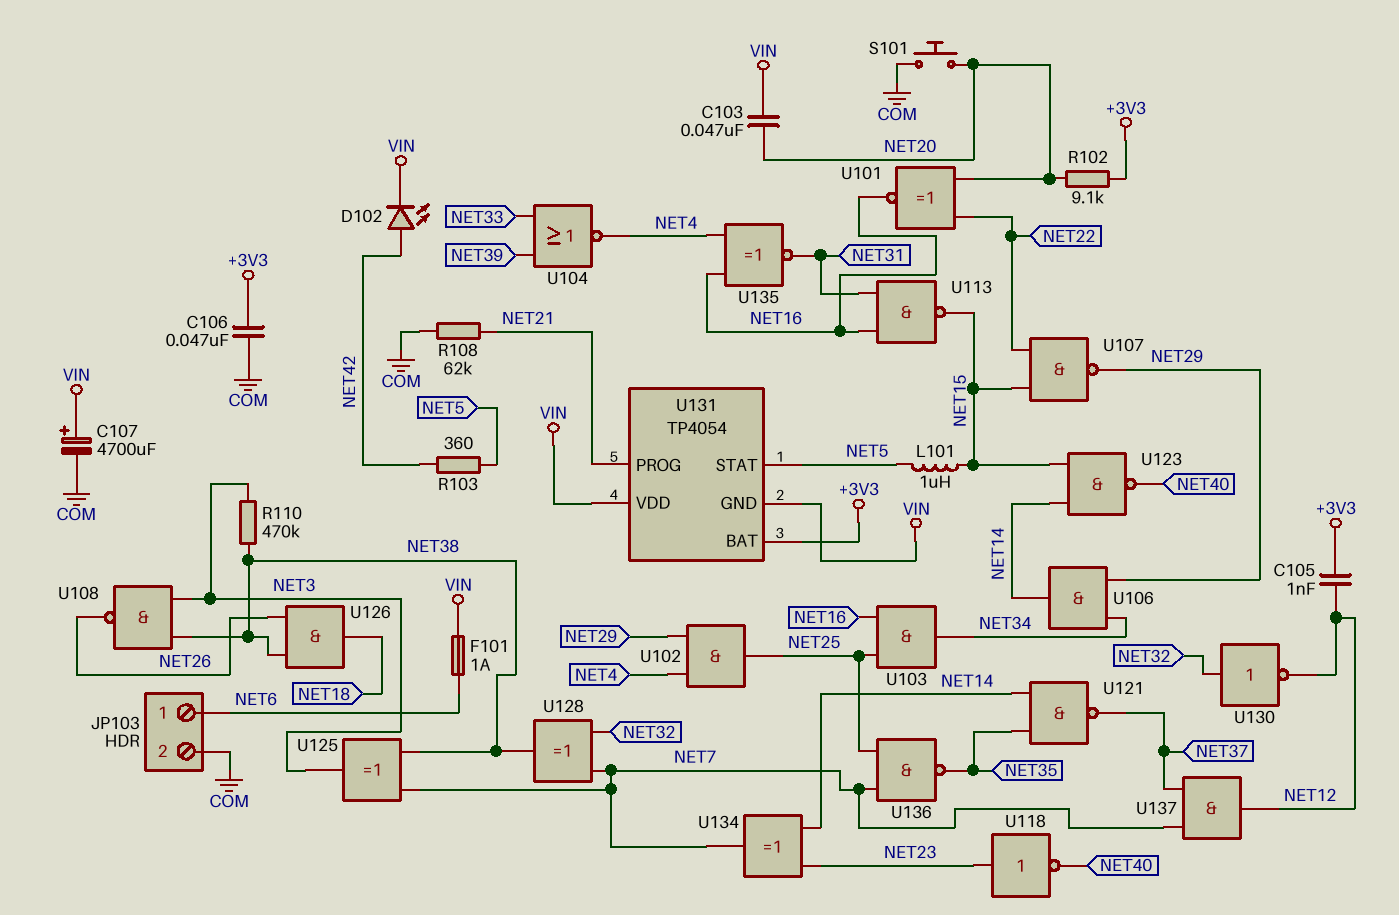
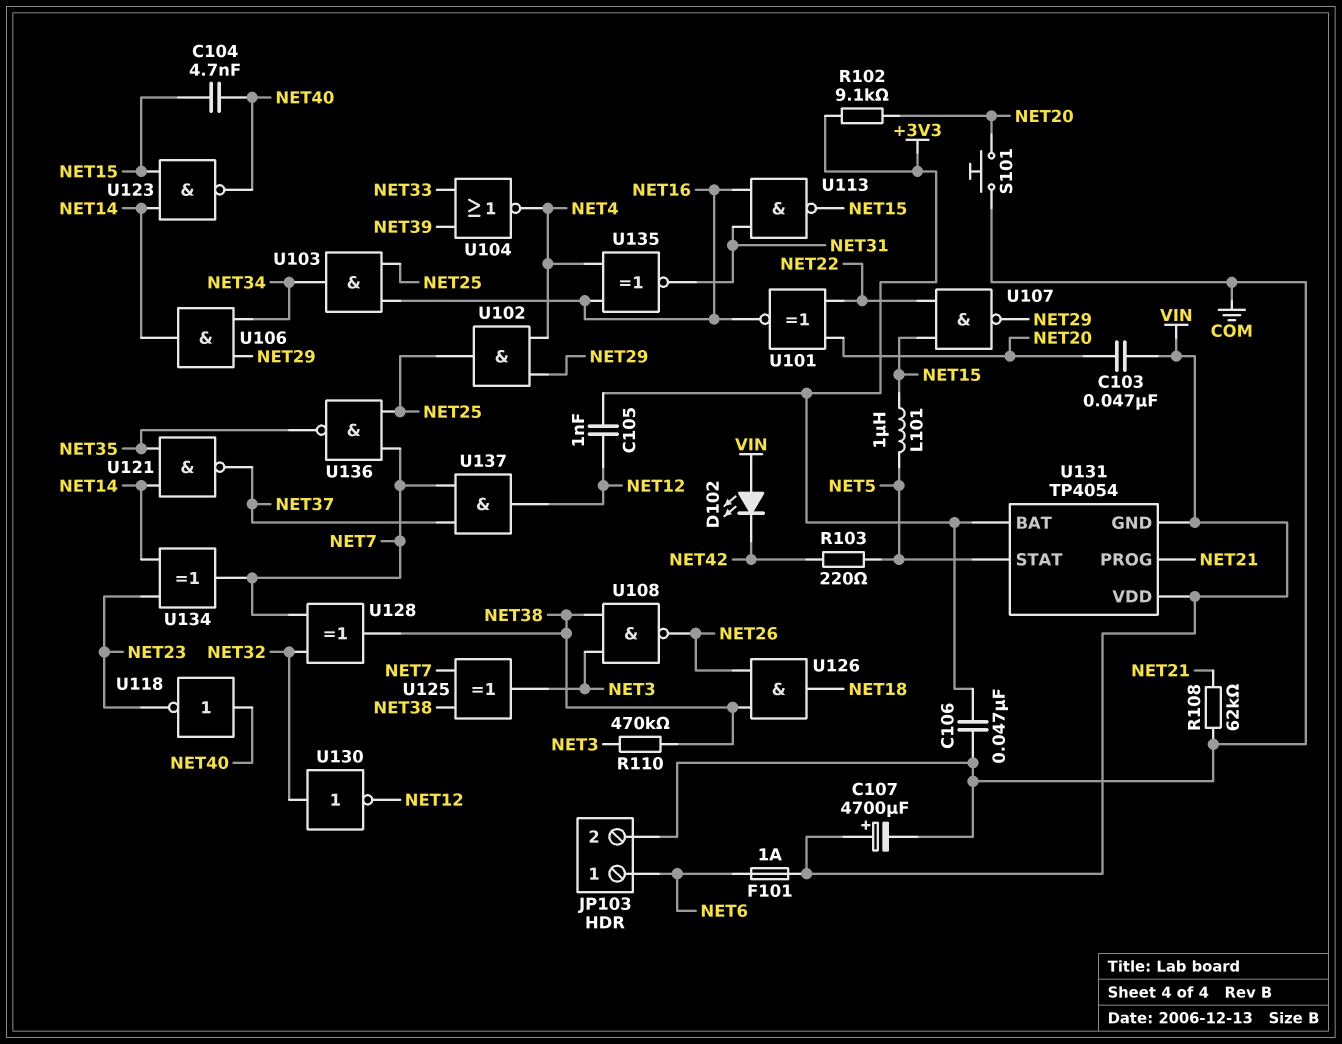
C104: none -> 4.7nF (NET15, NET40)
D102: LED (A NET42, K VIN) -> LED (A VIN, K NET42)
R103: 360 (NET5, NET42) -> 220 (NET5, NET42)
U118: NOT (in NET23, out NET40) -> NOT (in NET40, out NET23)

